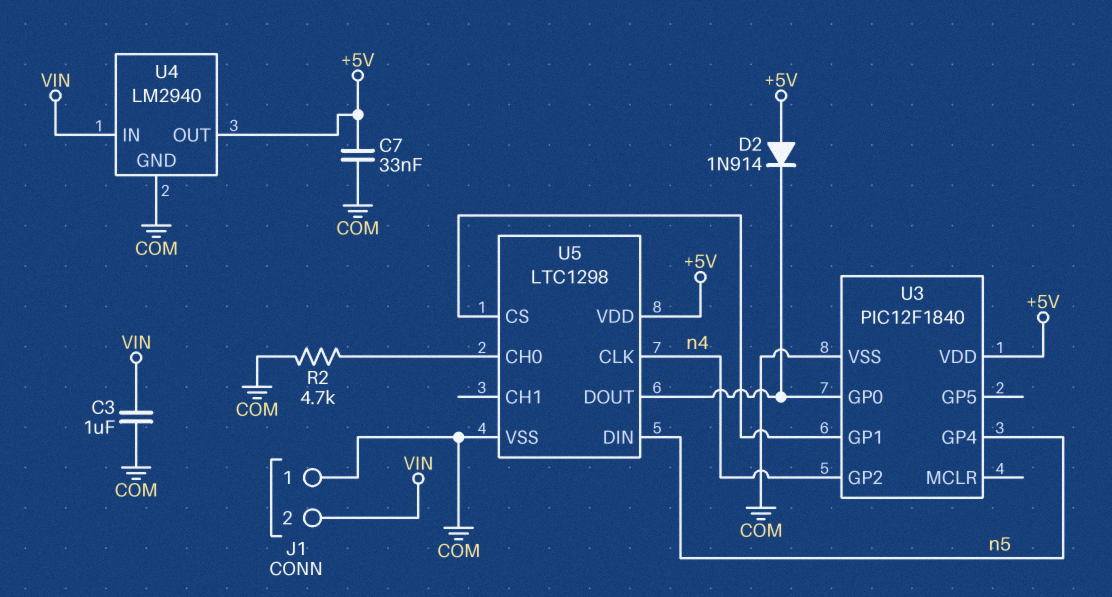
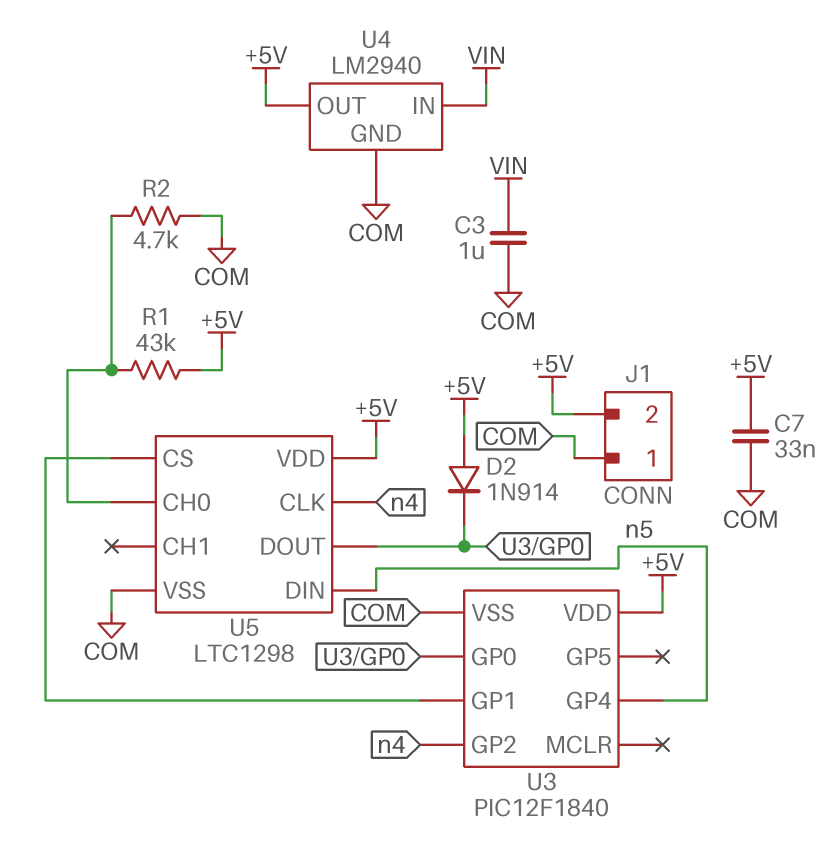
J1 pin 2: VIN -> +5V
R1: none -> 43k (+5V, U5/CH0)

